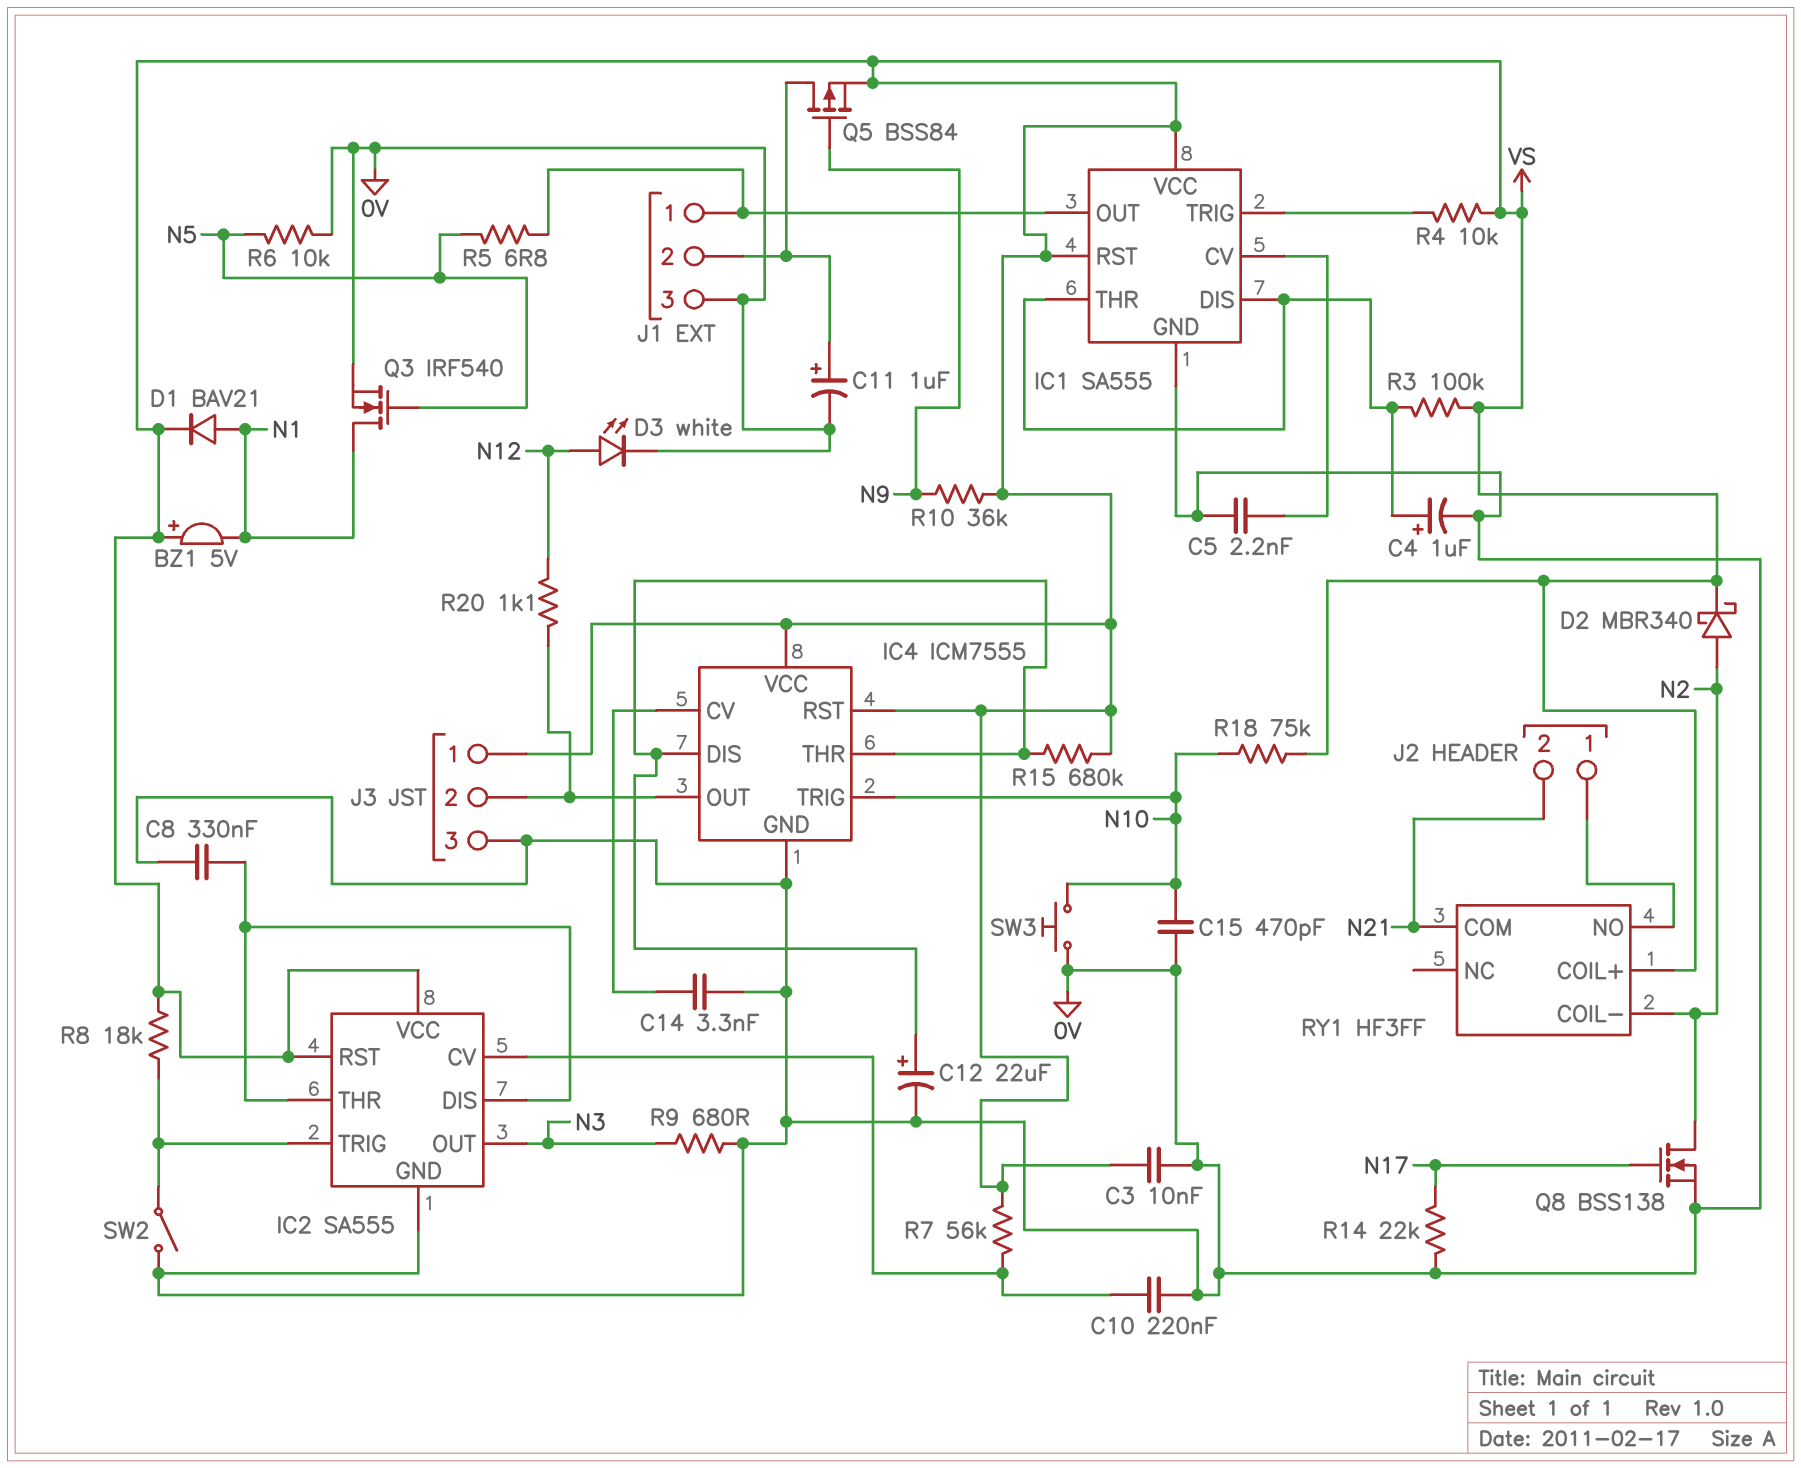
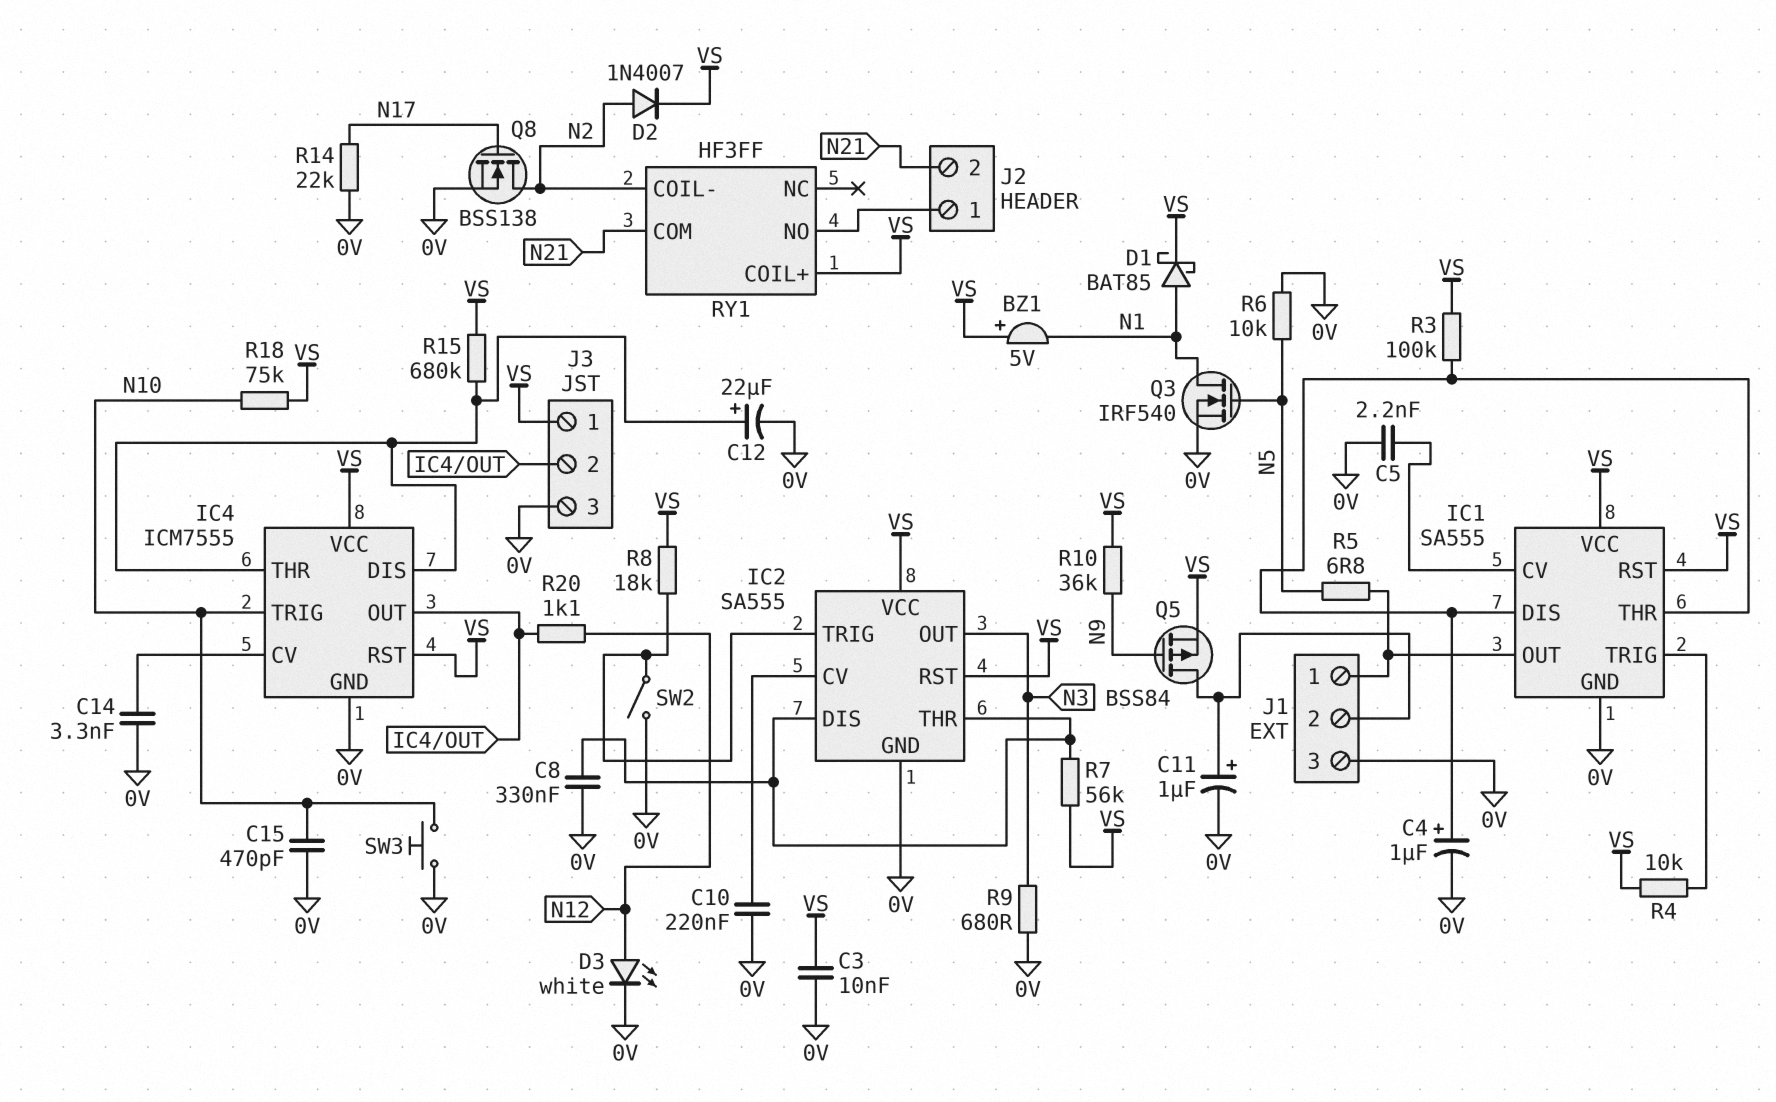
D1: diode BAV21 (A N1, K VS) -> schottky BAT85 (A N1, K VS)
D2: schottky MBR340 (A N2, K VS) -> diode 1N4007 (A N2, K VS)
R7: 56k (IC2/CV, VS) -> 56k (IC2/DIS, VS)

